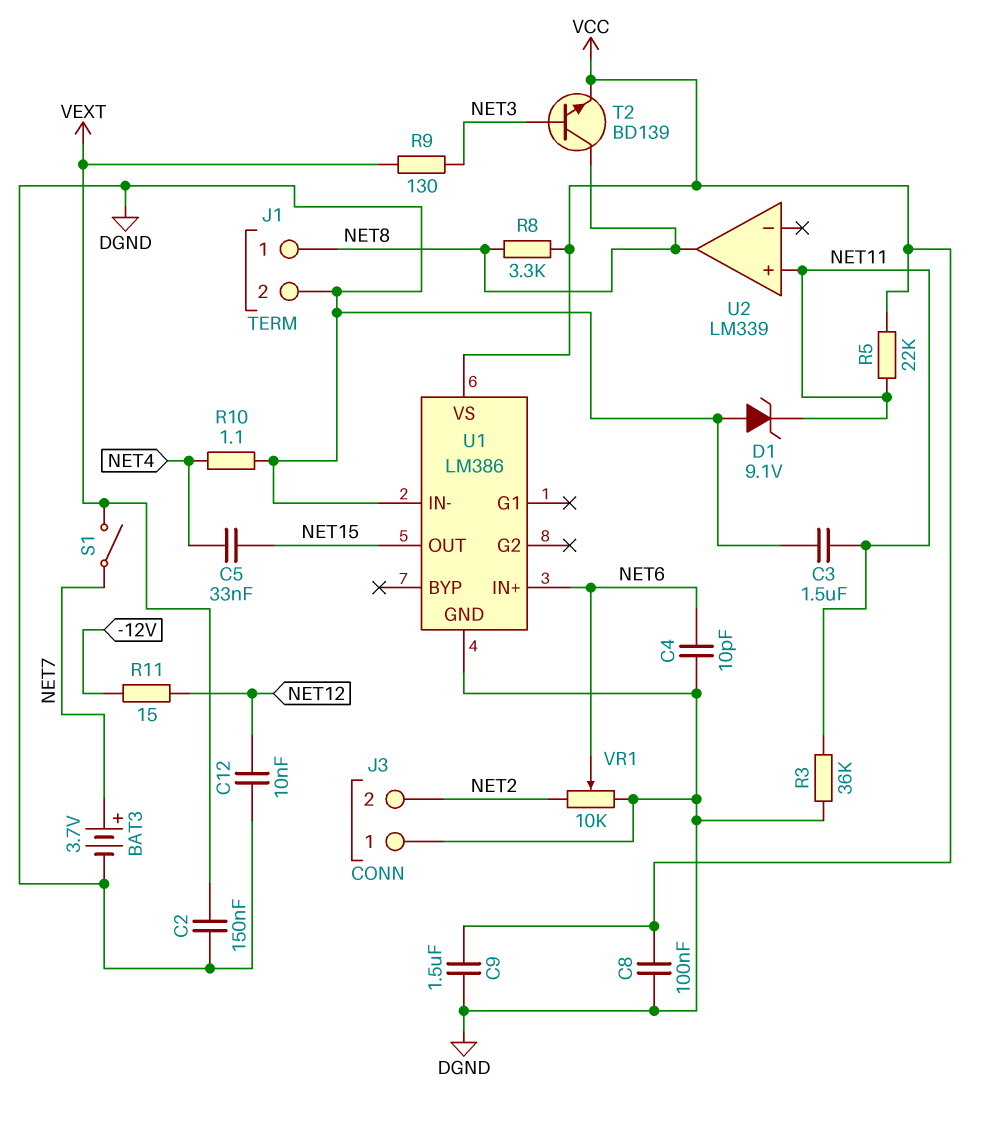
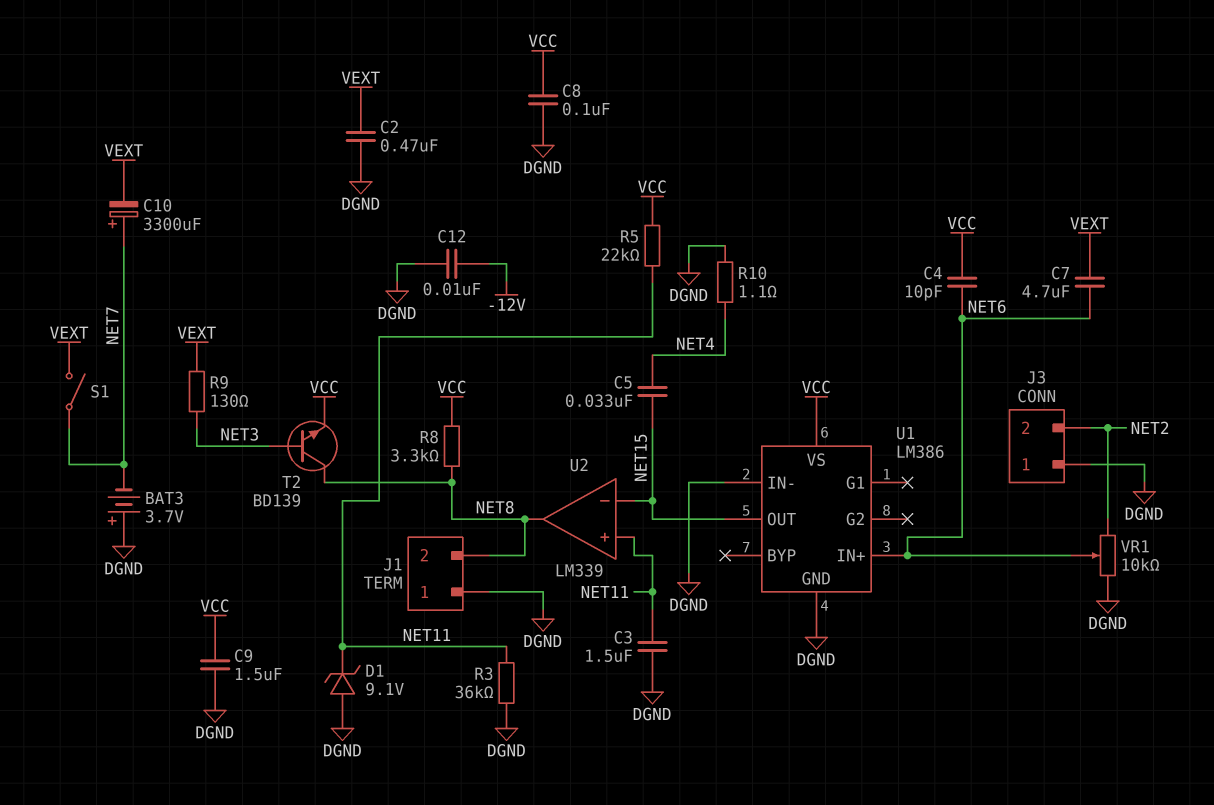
BAT3: 3.7V (plus NET7, minus DGND) -> 3.7V (plus DGND, minus NET7)
C2: 150nF (DGND, VEXT) -> 470nF (DGND, VEXT)
C4: 10pF (DGND, NET6) -> 10pF (NET6, VCC)
C7: none -> 4.7uF (NET6, VEXT)
C10: none -> 3300uF (plus NET7, minus VEXT)
C12: 10nF (DGND, NET12) -> 10nF (-12V, DGND)
J1 pin 1: NET8 -> DGND
J1 pin 2: DGND -> NET8
R11: 15 (-12V, NET12) -> none
U2 pin in-: none -> NET15

